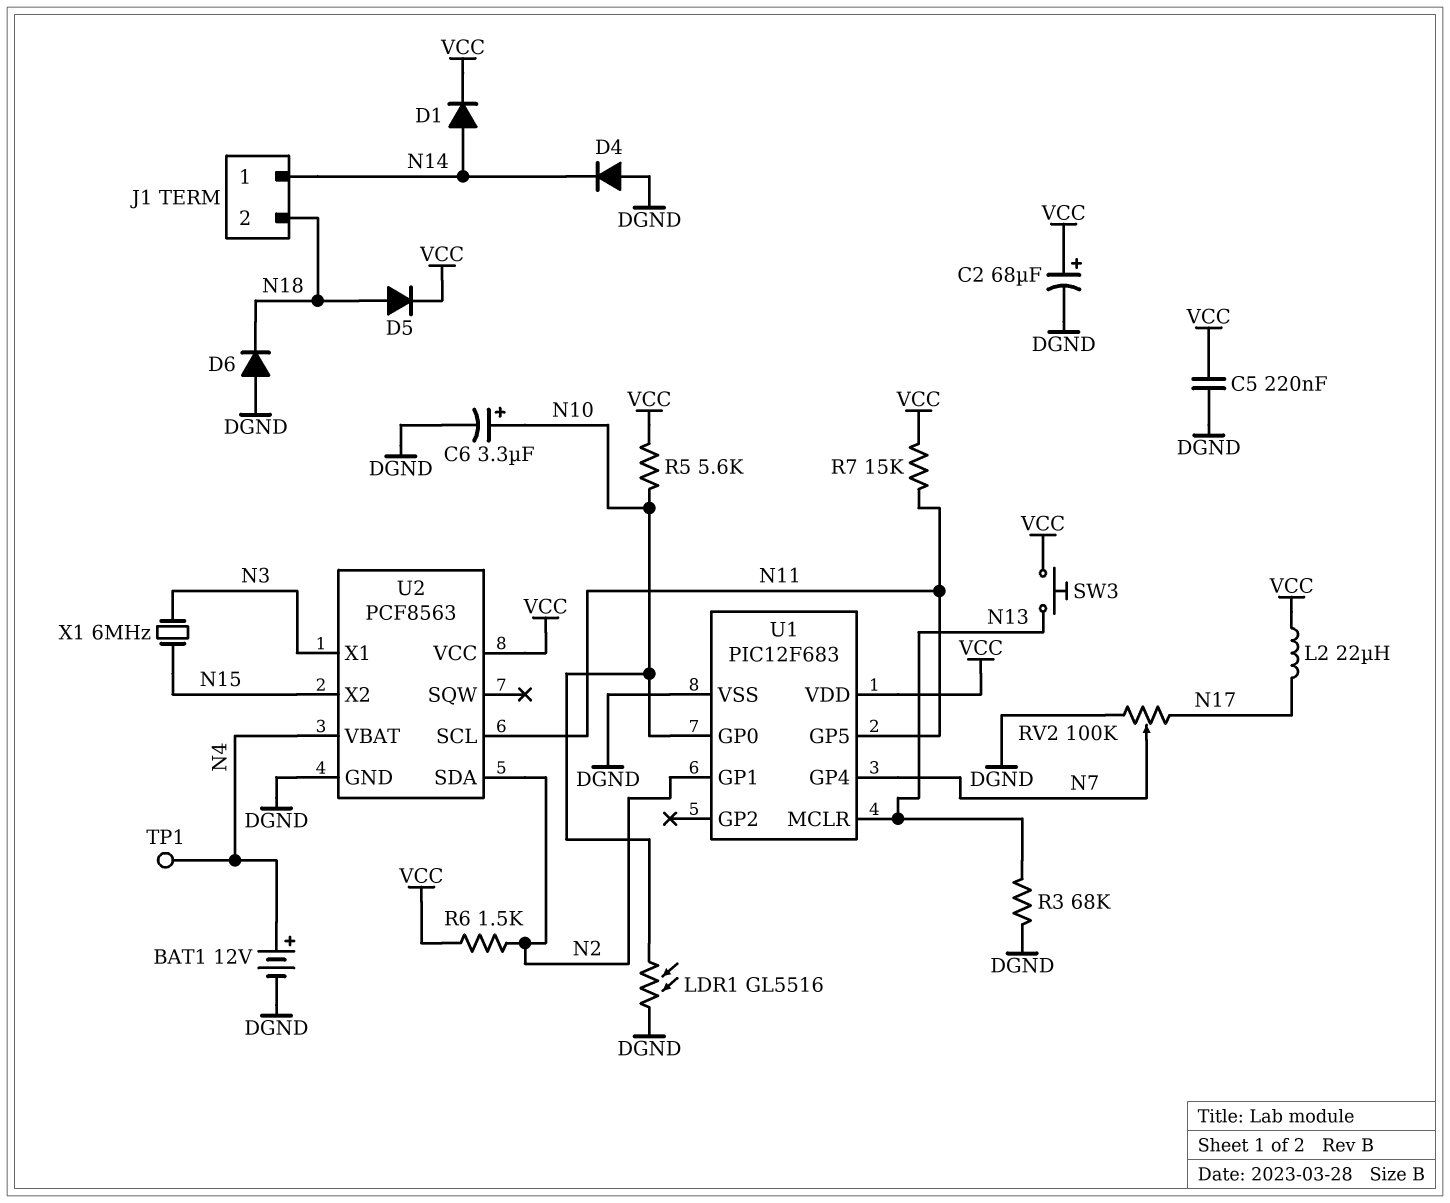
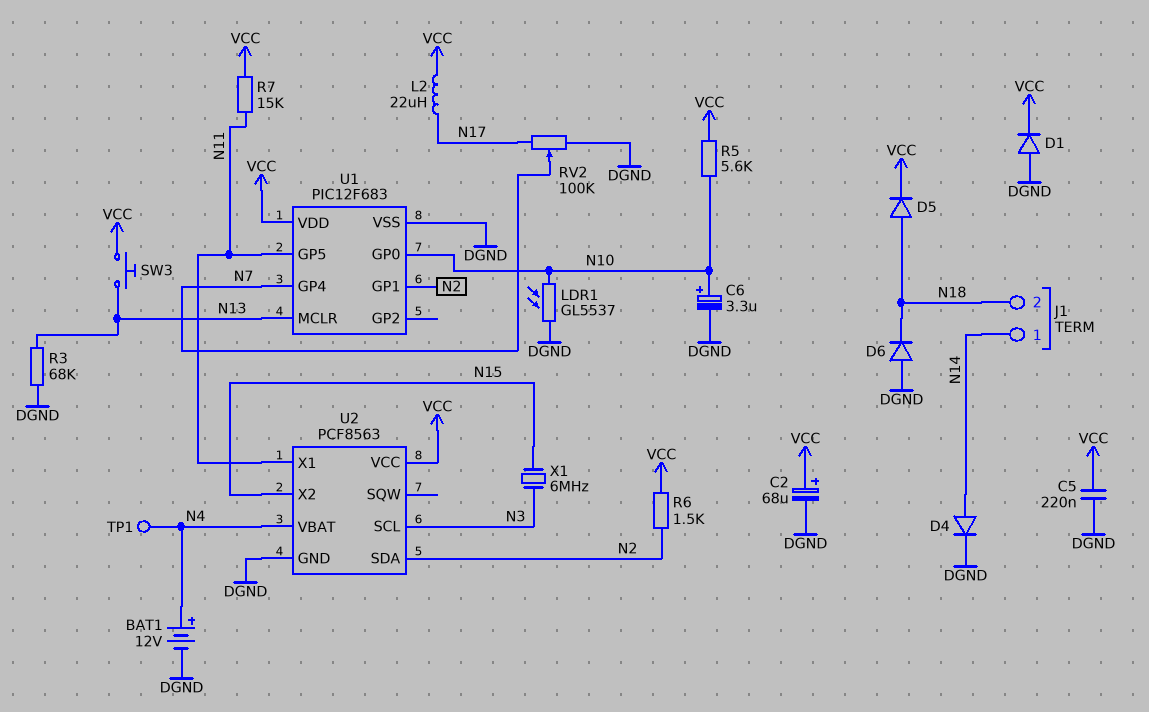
D1: diode (A N14, K VCC) -> diode (A DGND, K VCC)
D4: diode (A DGND, K N14) -> diode (A N14, K DGND)
LDR1: GL5516 (DGND, N10) -> GL5537 (DGND, N10)
U2 pin SCL: N11 -> N3
U2 pin X1: N3 -> N11

